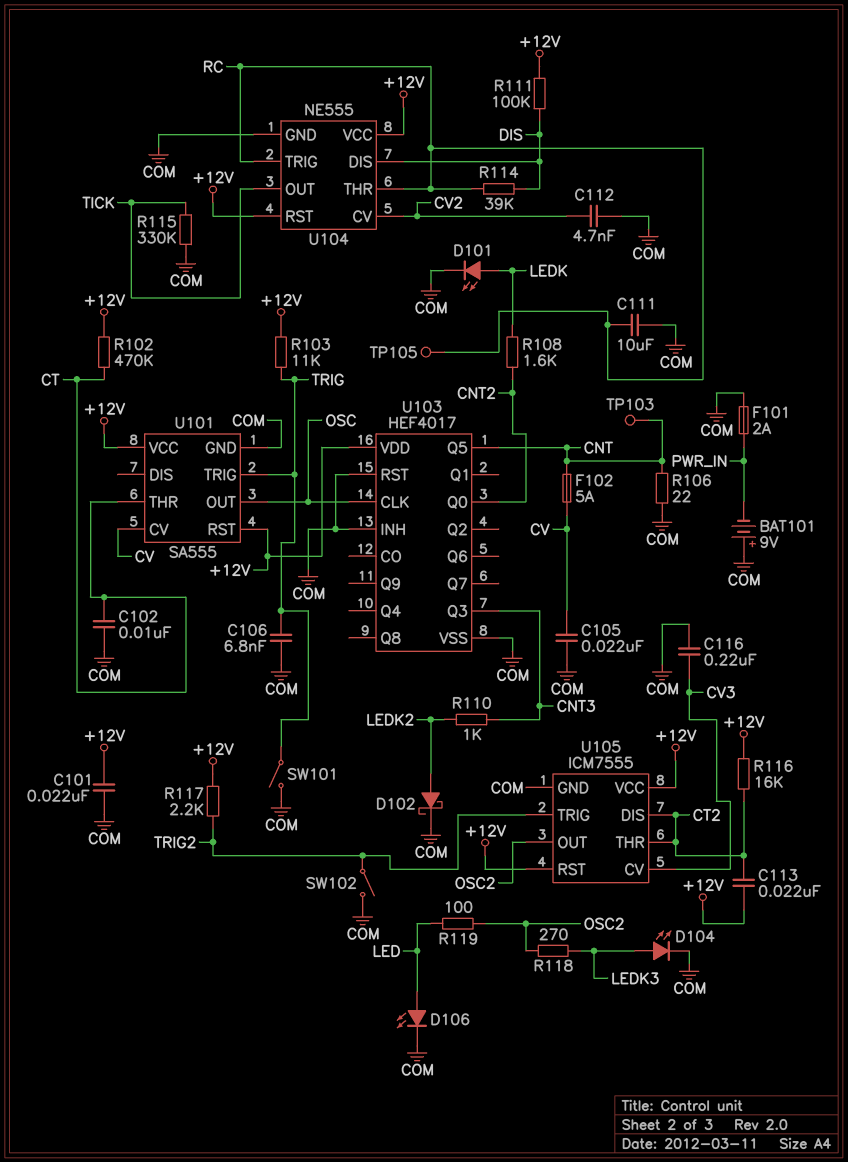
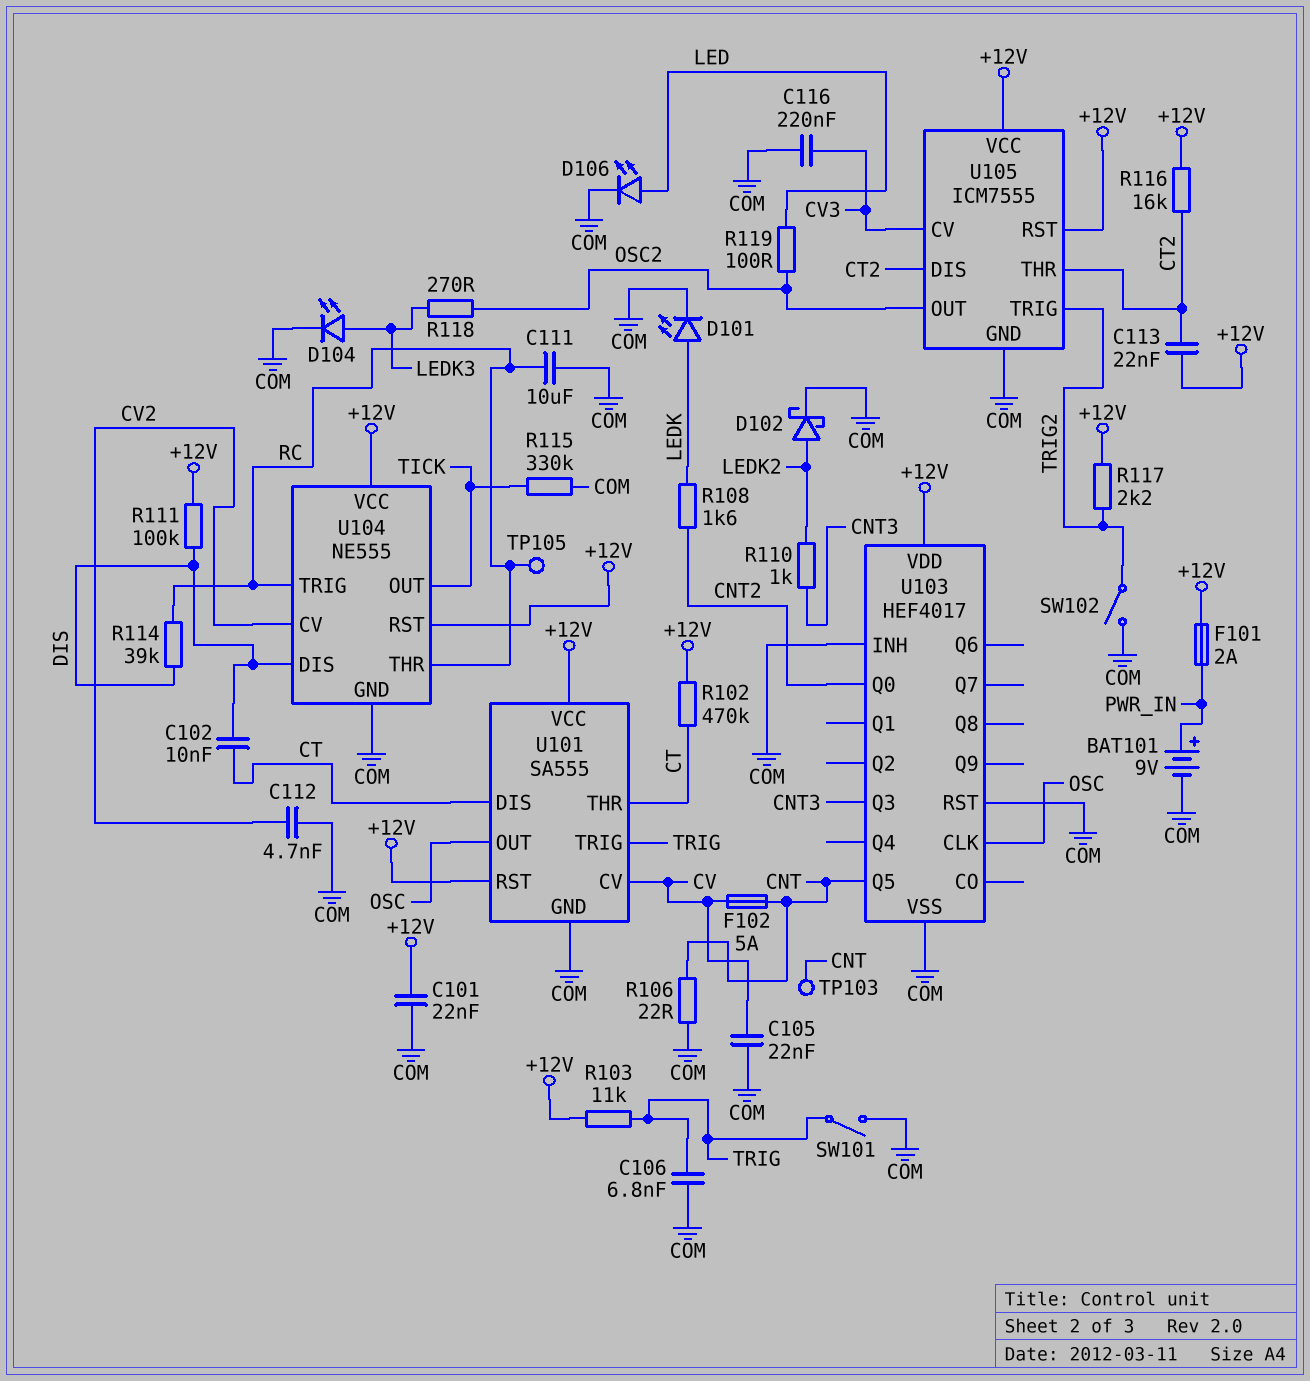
BAT101: 9V (plus COM, minus PWR_IN) -> 9V (plus PWR_IN, minus COM)
C102: 10nF (COM, CT) -> 10nF (CT, DIS)
F101: 2A (COM, PWR_IN) -> 2A (+12V, PWR_IN)
U101 pin DIS: none -> CT

